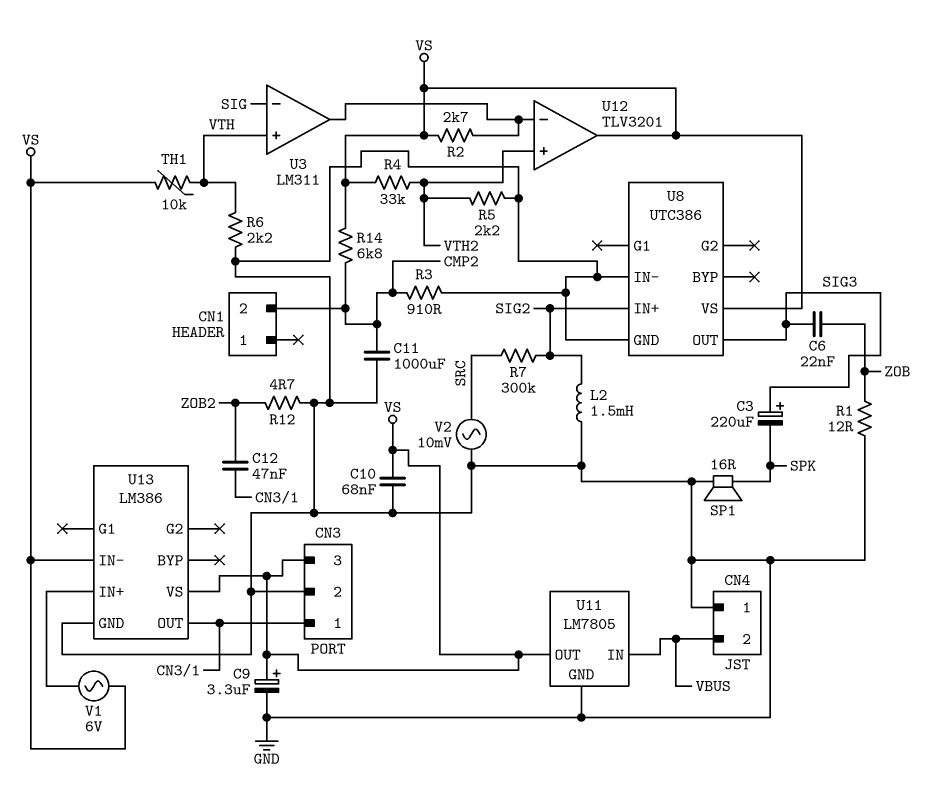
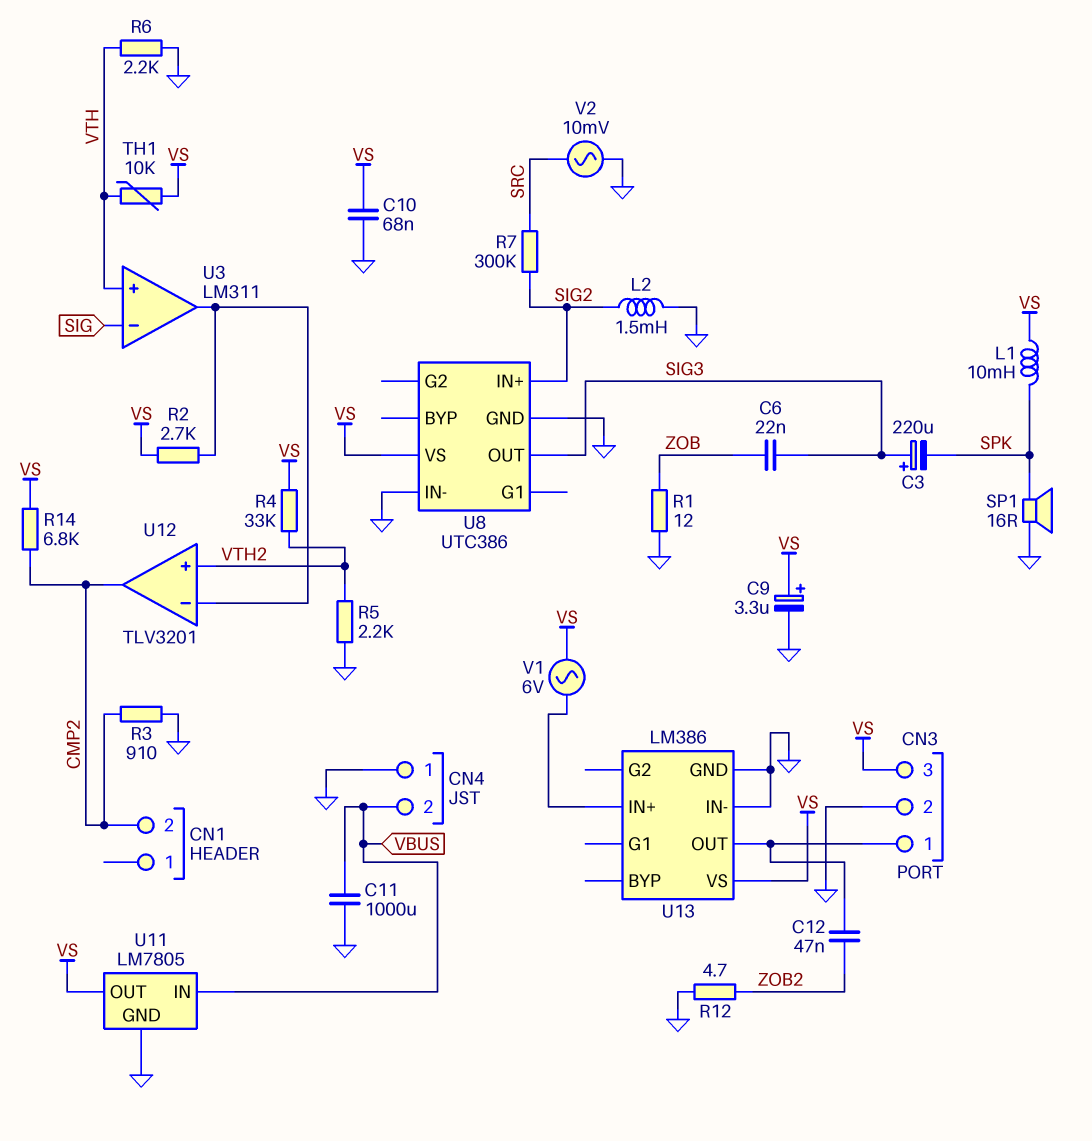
C11: 1000uF (CMP2, GND) -> 1000uF (GND, VBUS)
L1: none -> 10mH (SPK, VS)
U12 pin out: VS -> CMP2
U13 pin IN-: VS -> GND

